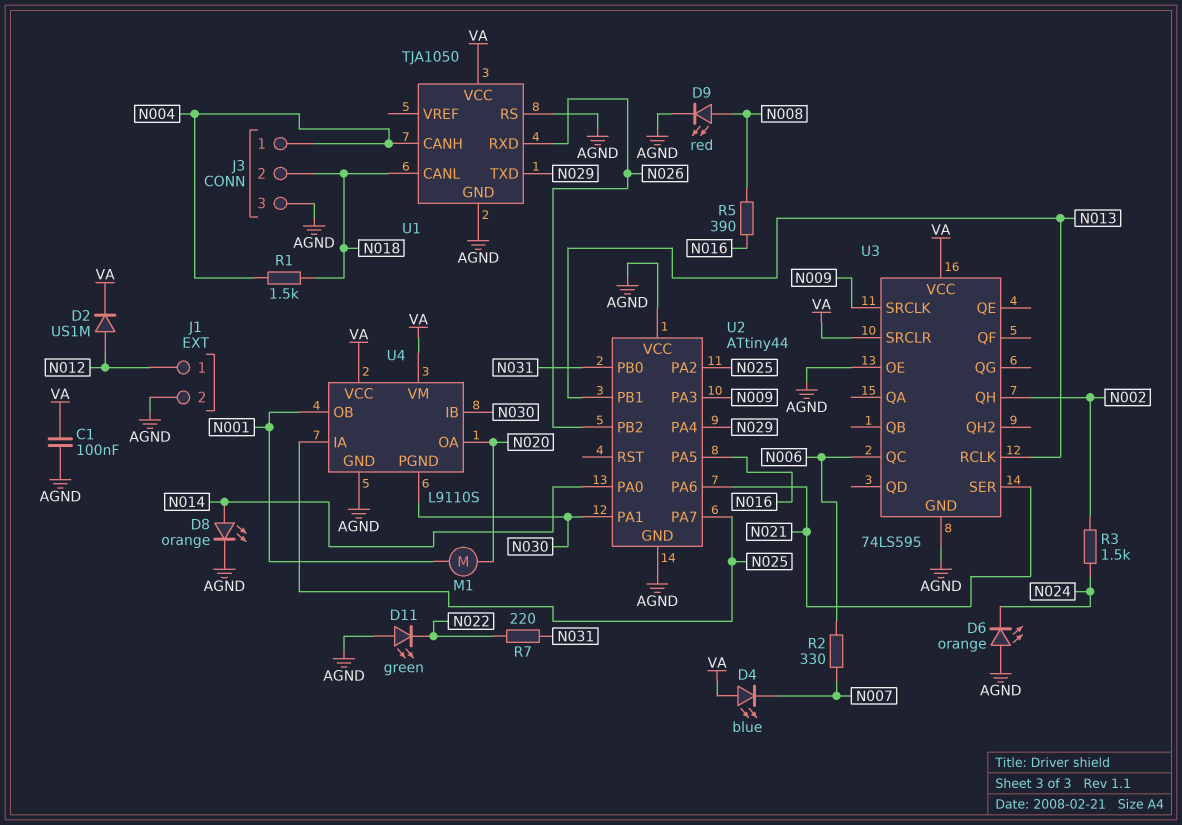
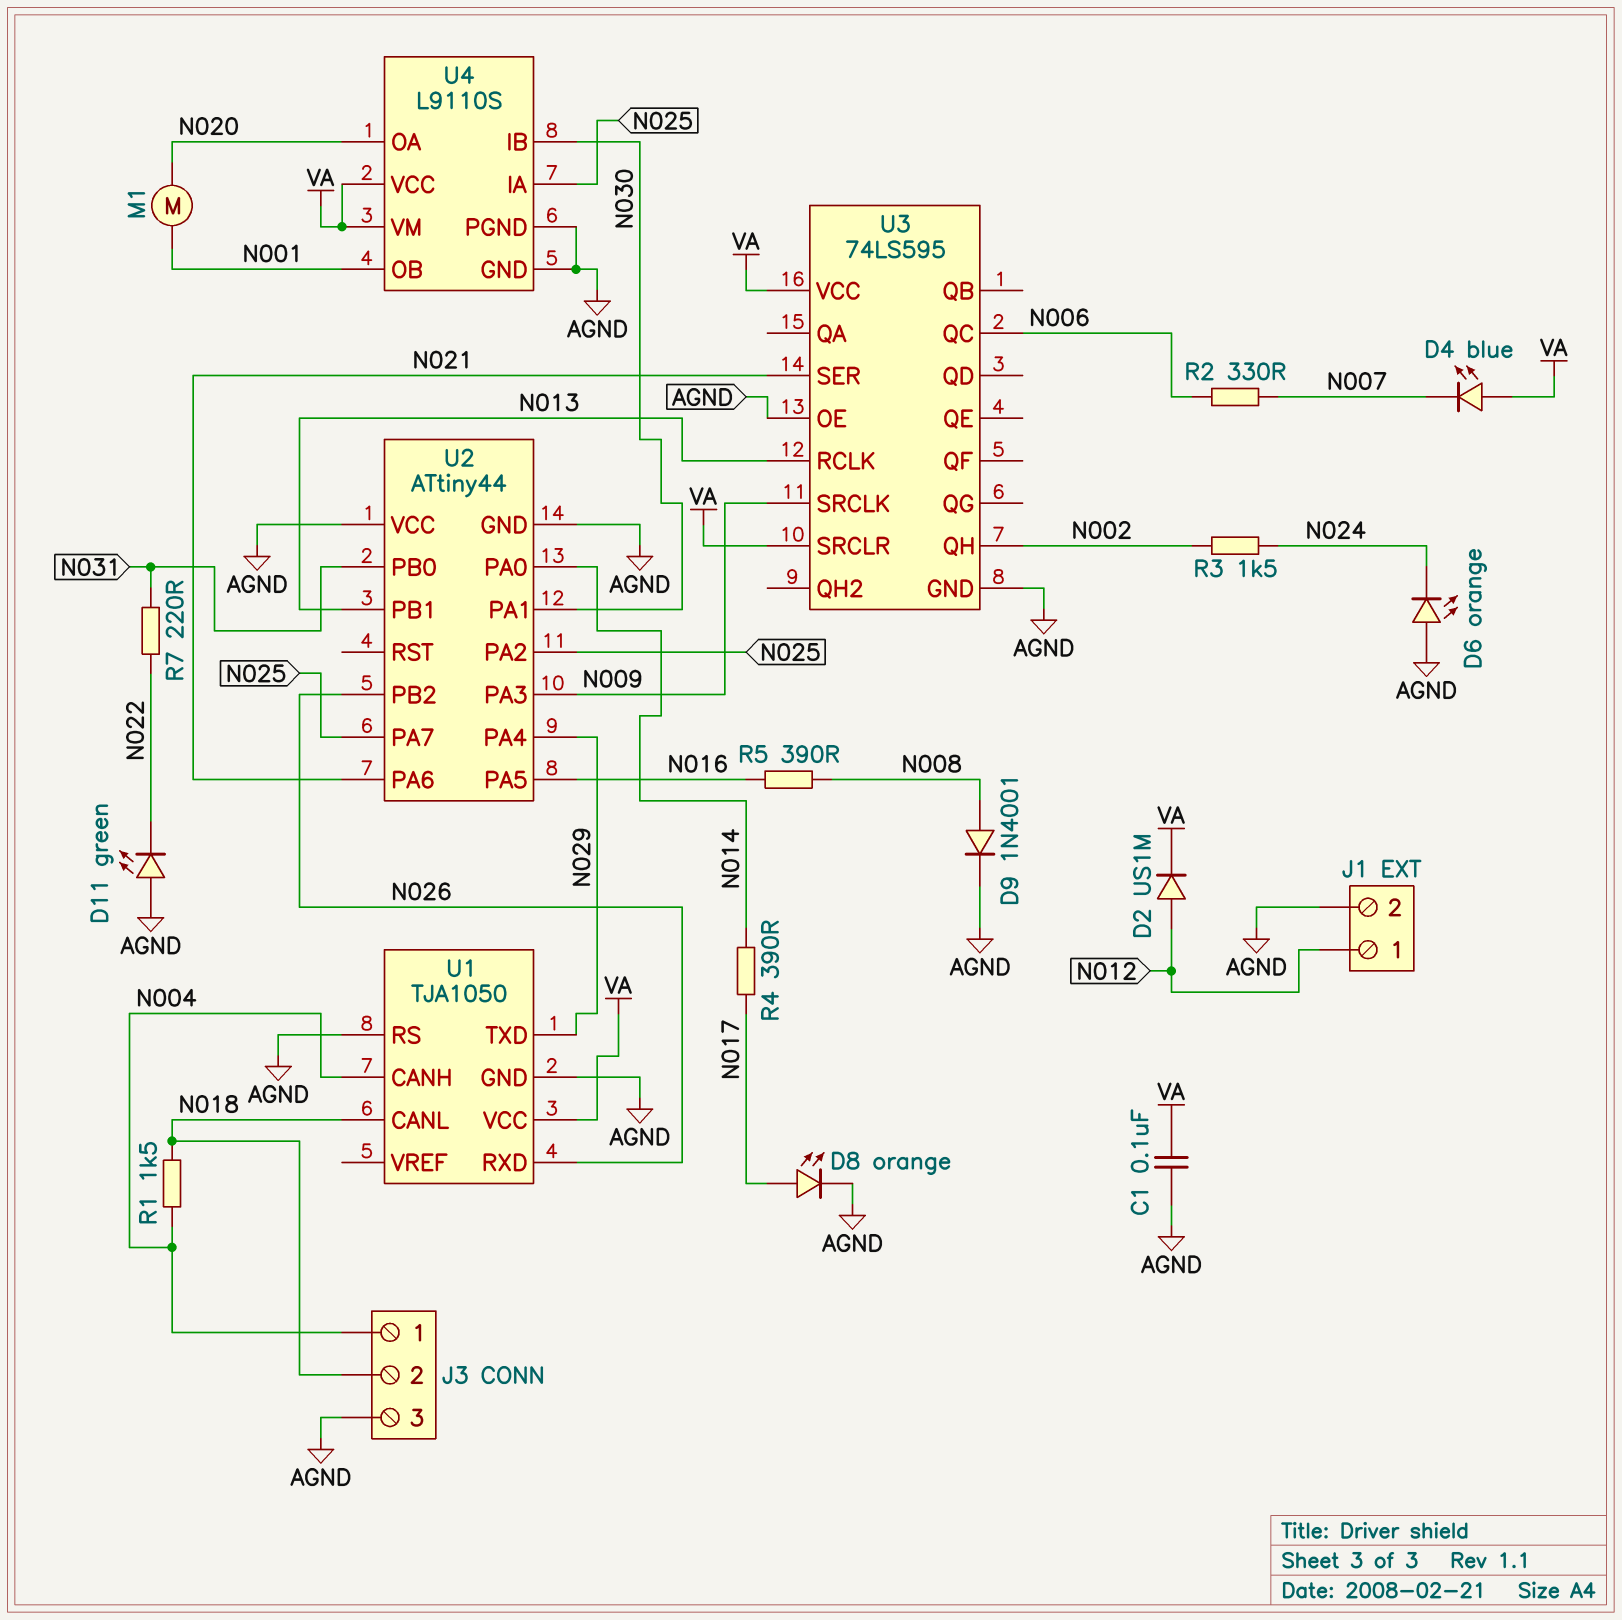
D8: LED orange (A N014, K AGND) -> LED orange (A N017, K AGND)
D9: LED red (A N008, K AGND) -> diode 1N4001 (A N008, K AGND)
R4: none -> 390 (N014, N017)
U4 pin PGND: N030 -> AGND

